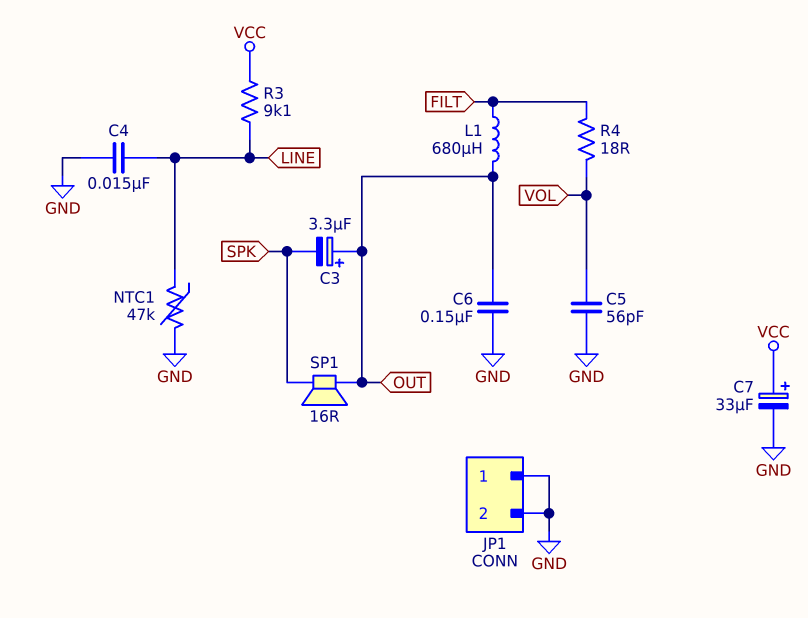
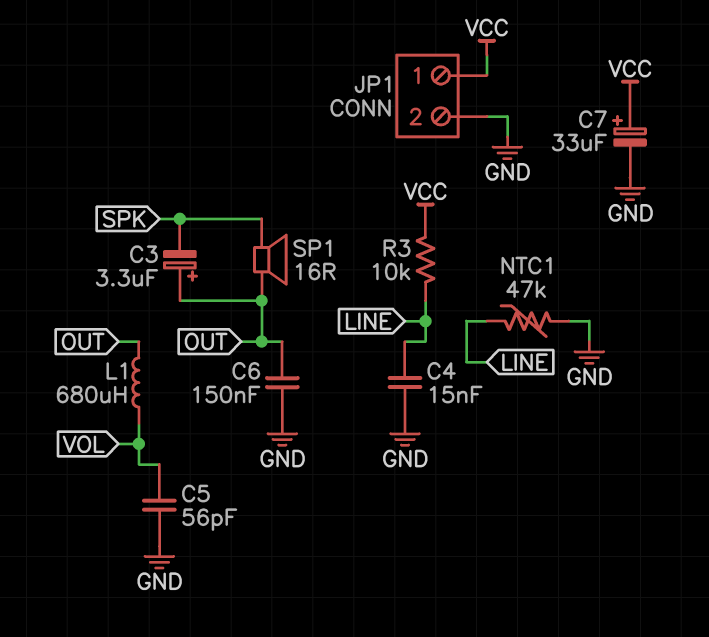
JP1 pin 1: GND -> VCC
L1: 680uH (FILT, OUT) -> 680uH (OUT, VOL)
R3: 9.1k (LINE, VCC) -> 10k (LINE, VCC)
R4: 18 (FILT, VOL) -> none

